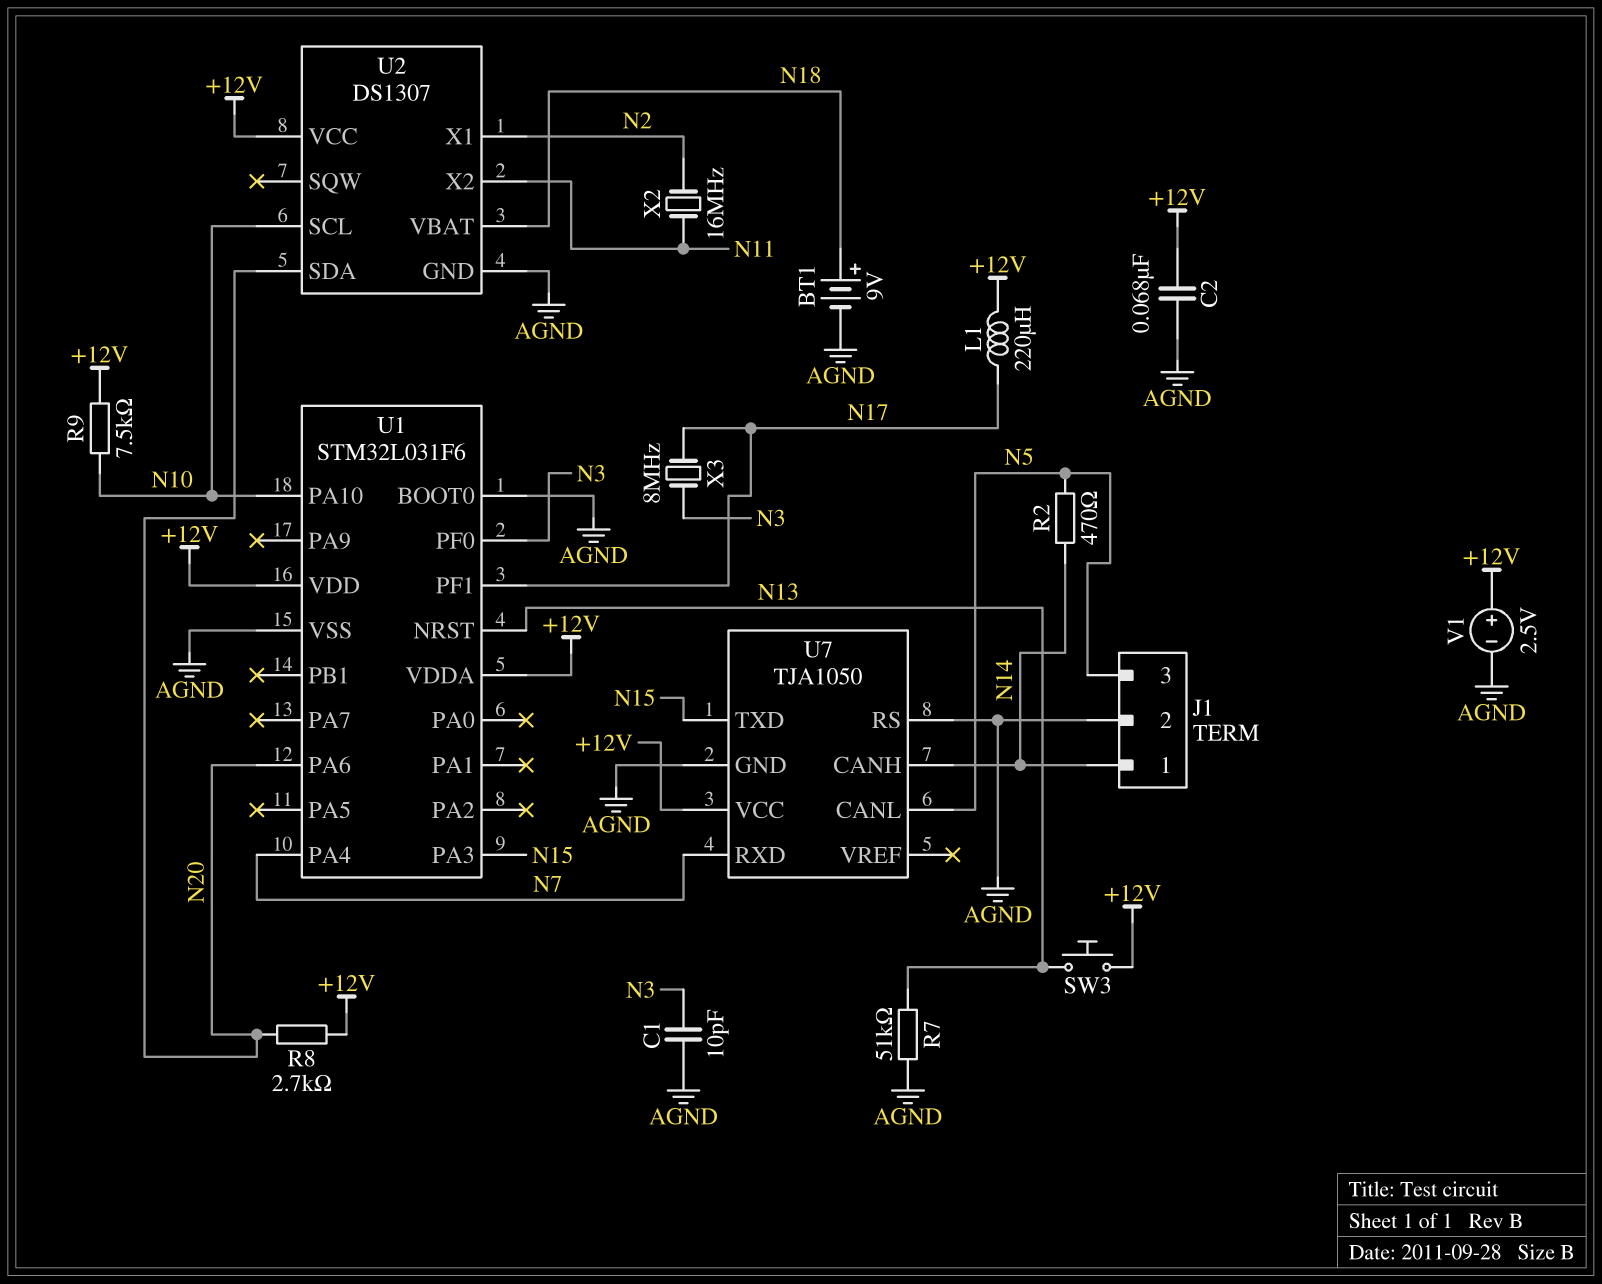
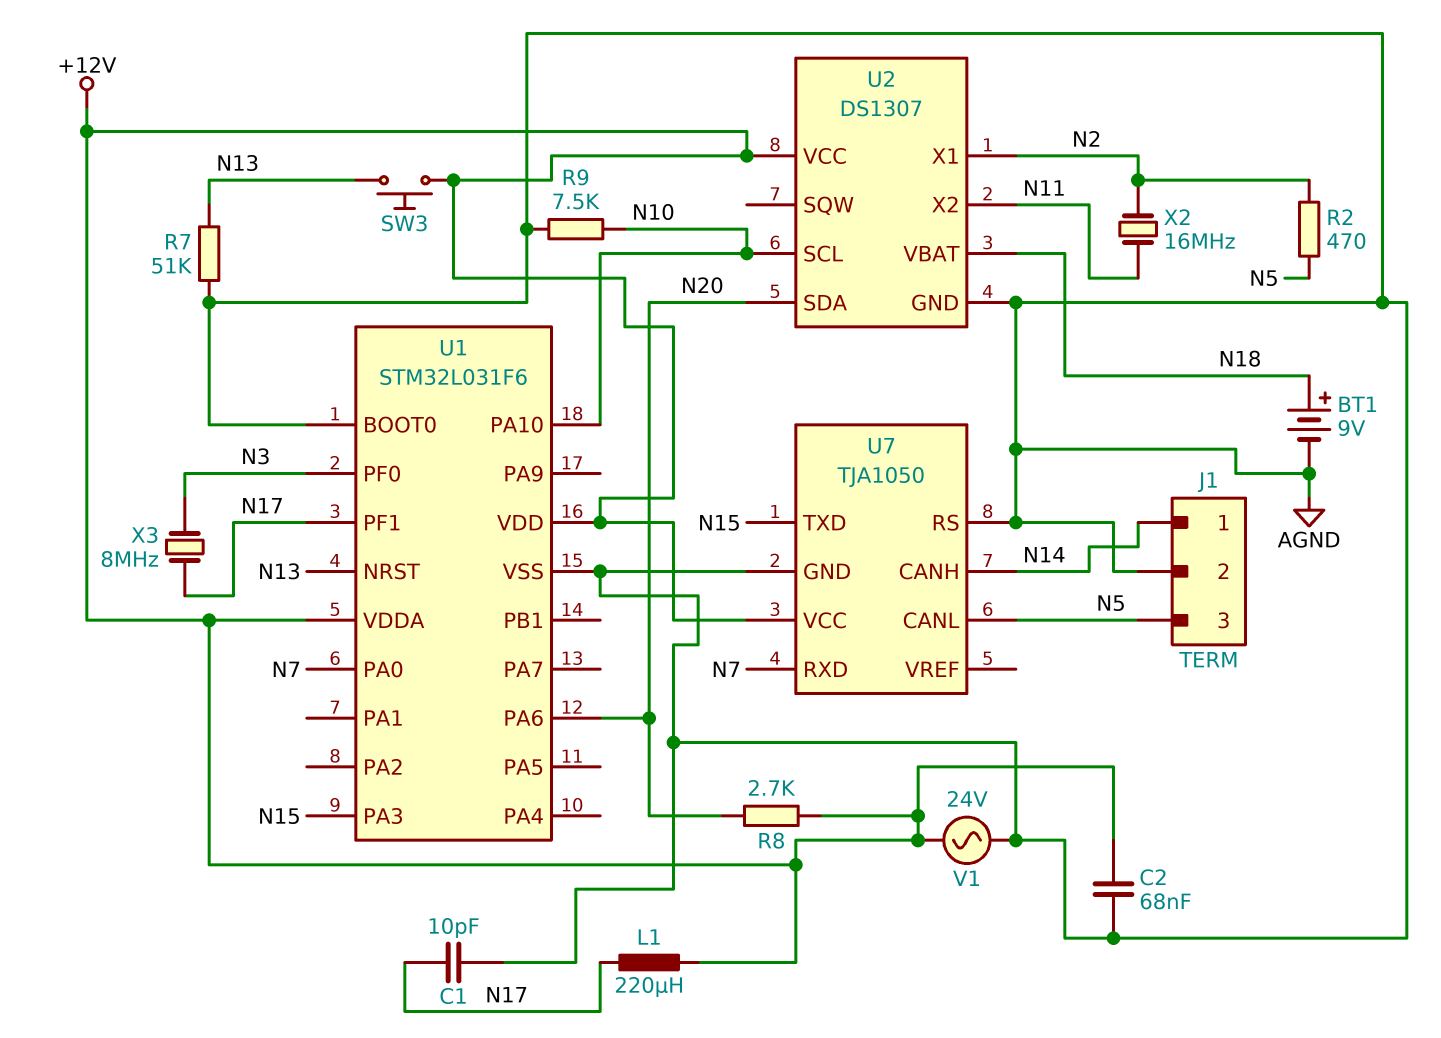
C1: 10pF (AGND, N3) -> 10pF (AGND, N17)
R2: 470 (N5, N14) -> 470 (N2, N5)
R9: 7.5k (+12V, N10) -> 7.5k (AGND, N10)
U1 pin PA0: none -> N7
U1 pin PA4: N7 -> none
V1: 2.5V (plus +12V, minus AGND) -> AC 24V (+12V, AGND)

